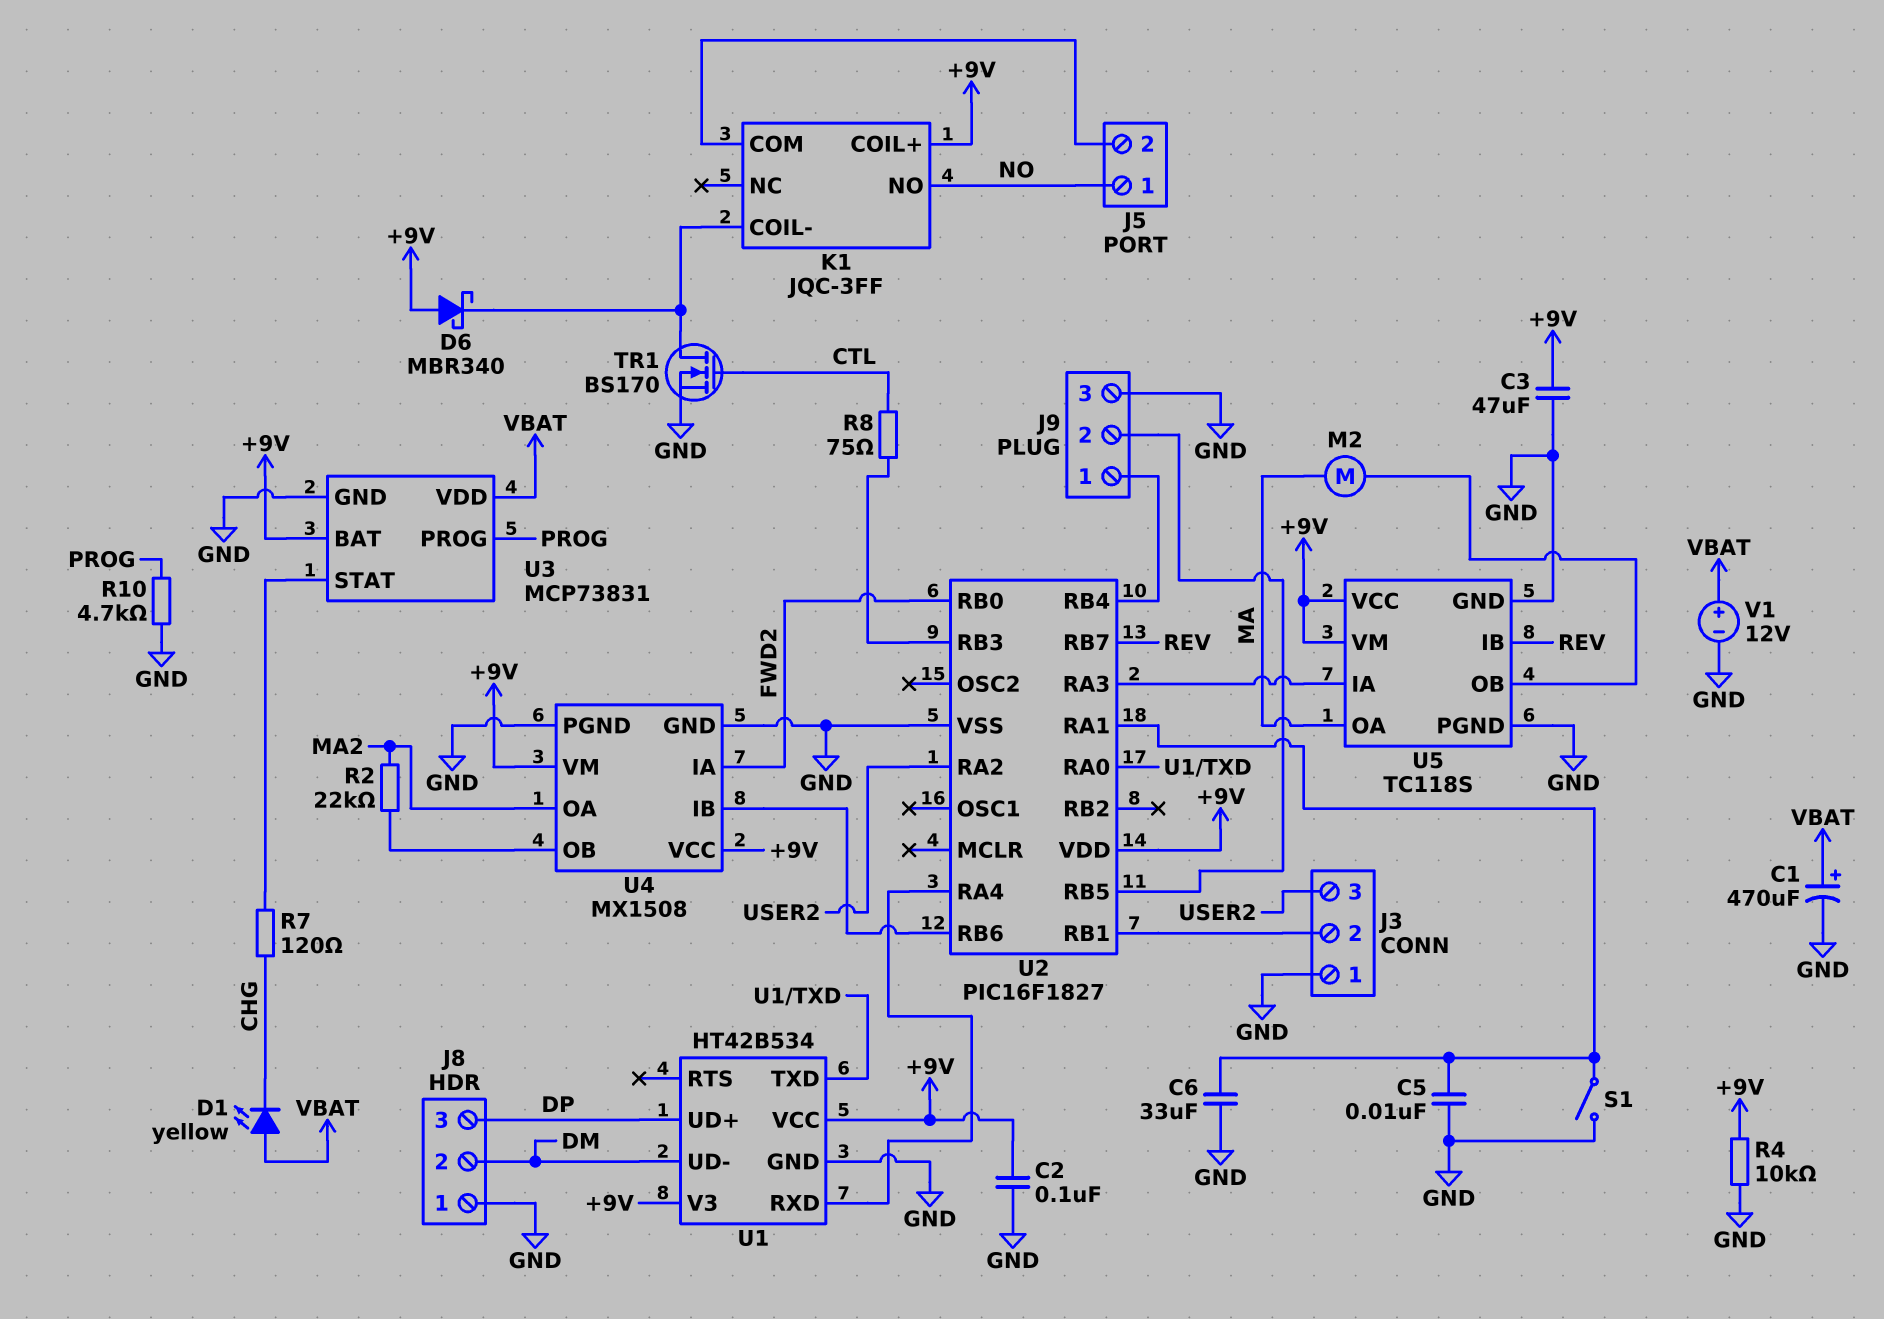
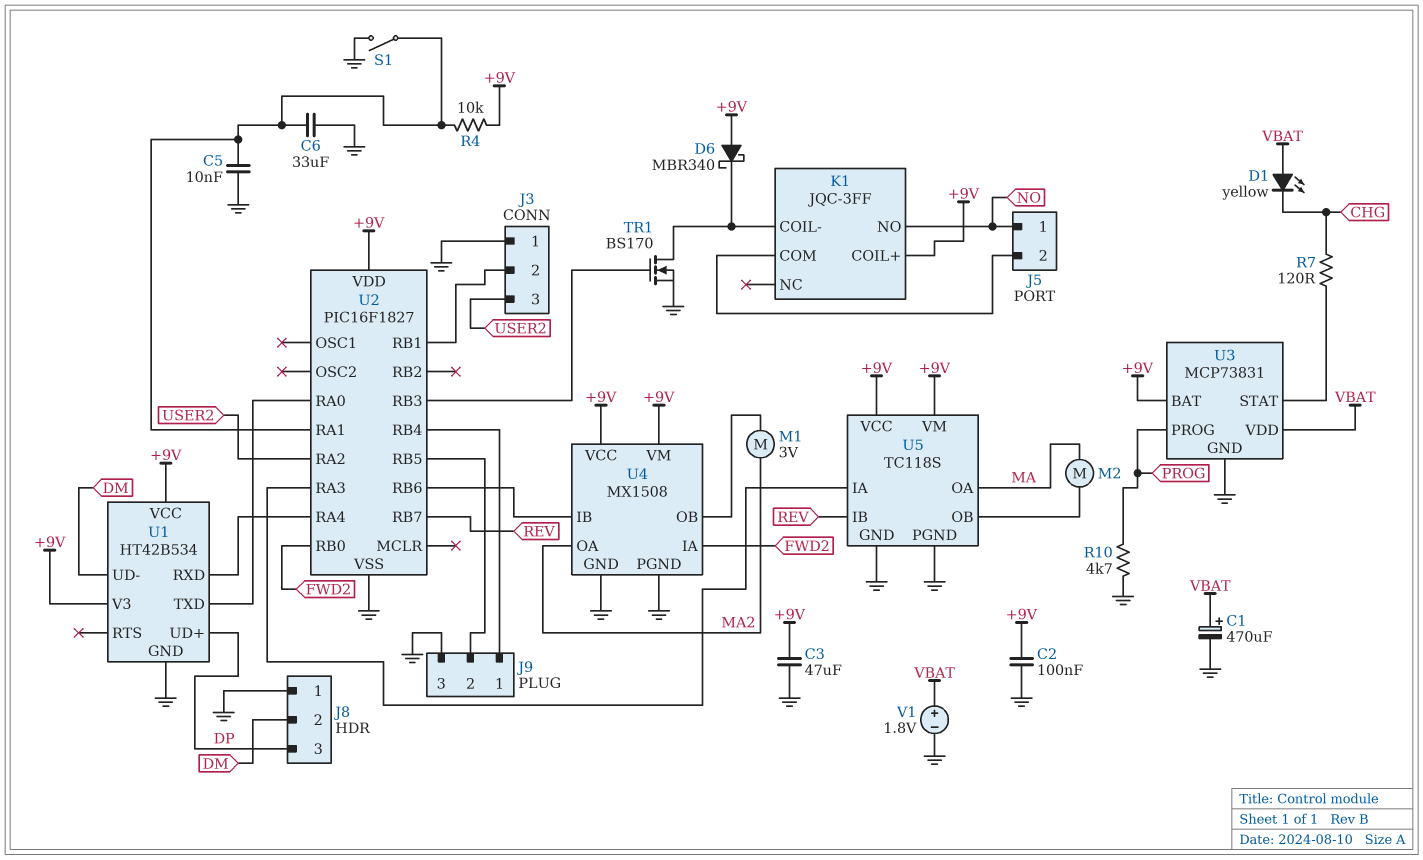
M1: none -> motor 3V (MA2, U4/OB)
R2: 22k (MA2, U4/OB) -> none
R4: 10k (+9V, GND) -> 10k (+9V, U2/RA1)
R8: 75 (CTL, U2/RB3) -> none
TR1: NMOS BS170 (G CTL, D K1/COIL-, S GND) -> NMOS BS170 (G U2/RB3, D K1/COIL-, S GND)
V1: 12V (plus VBAT, minus GND) -> 1.8V (plus VBAT, minus GND)

